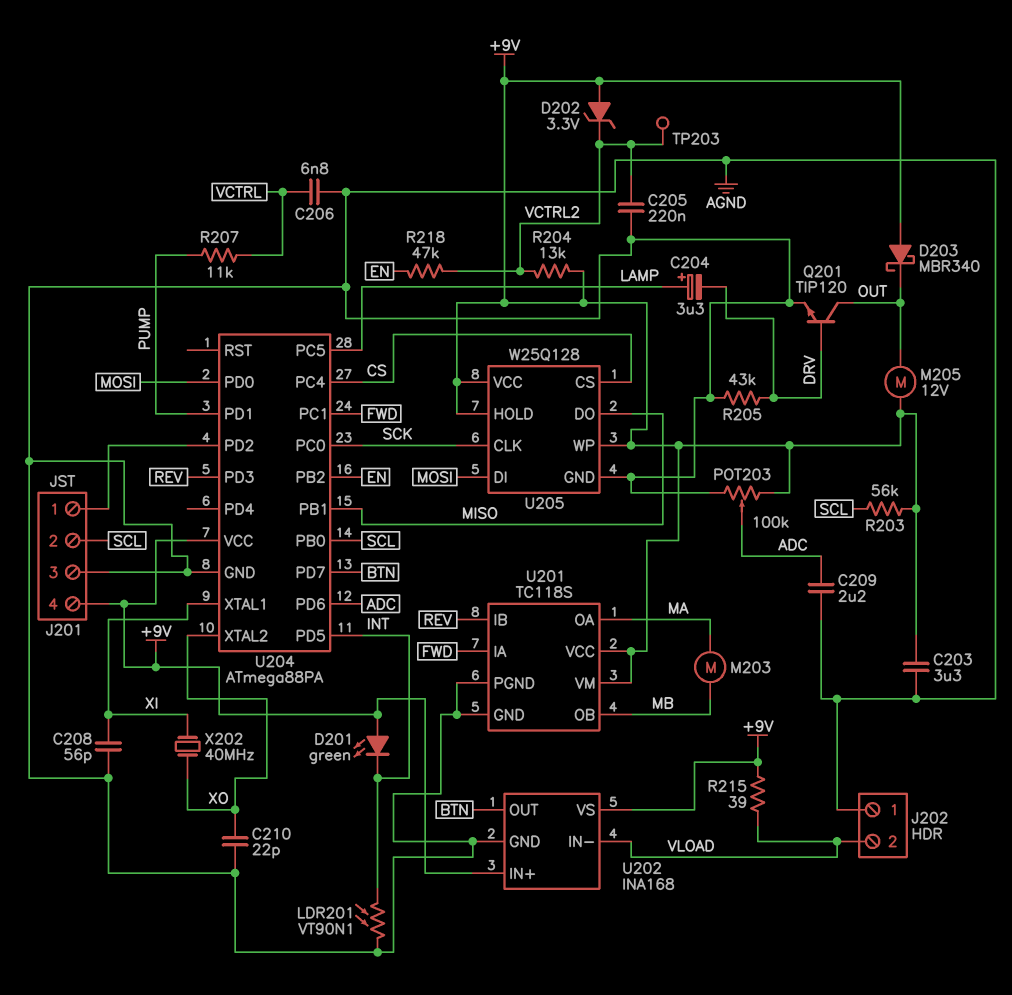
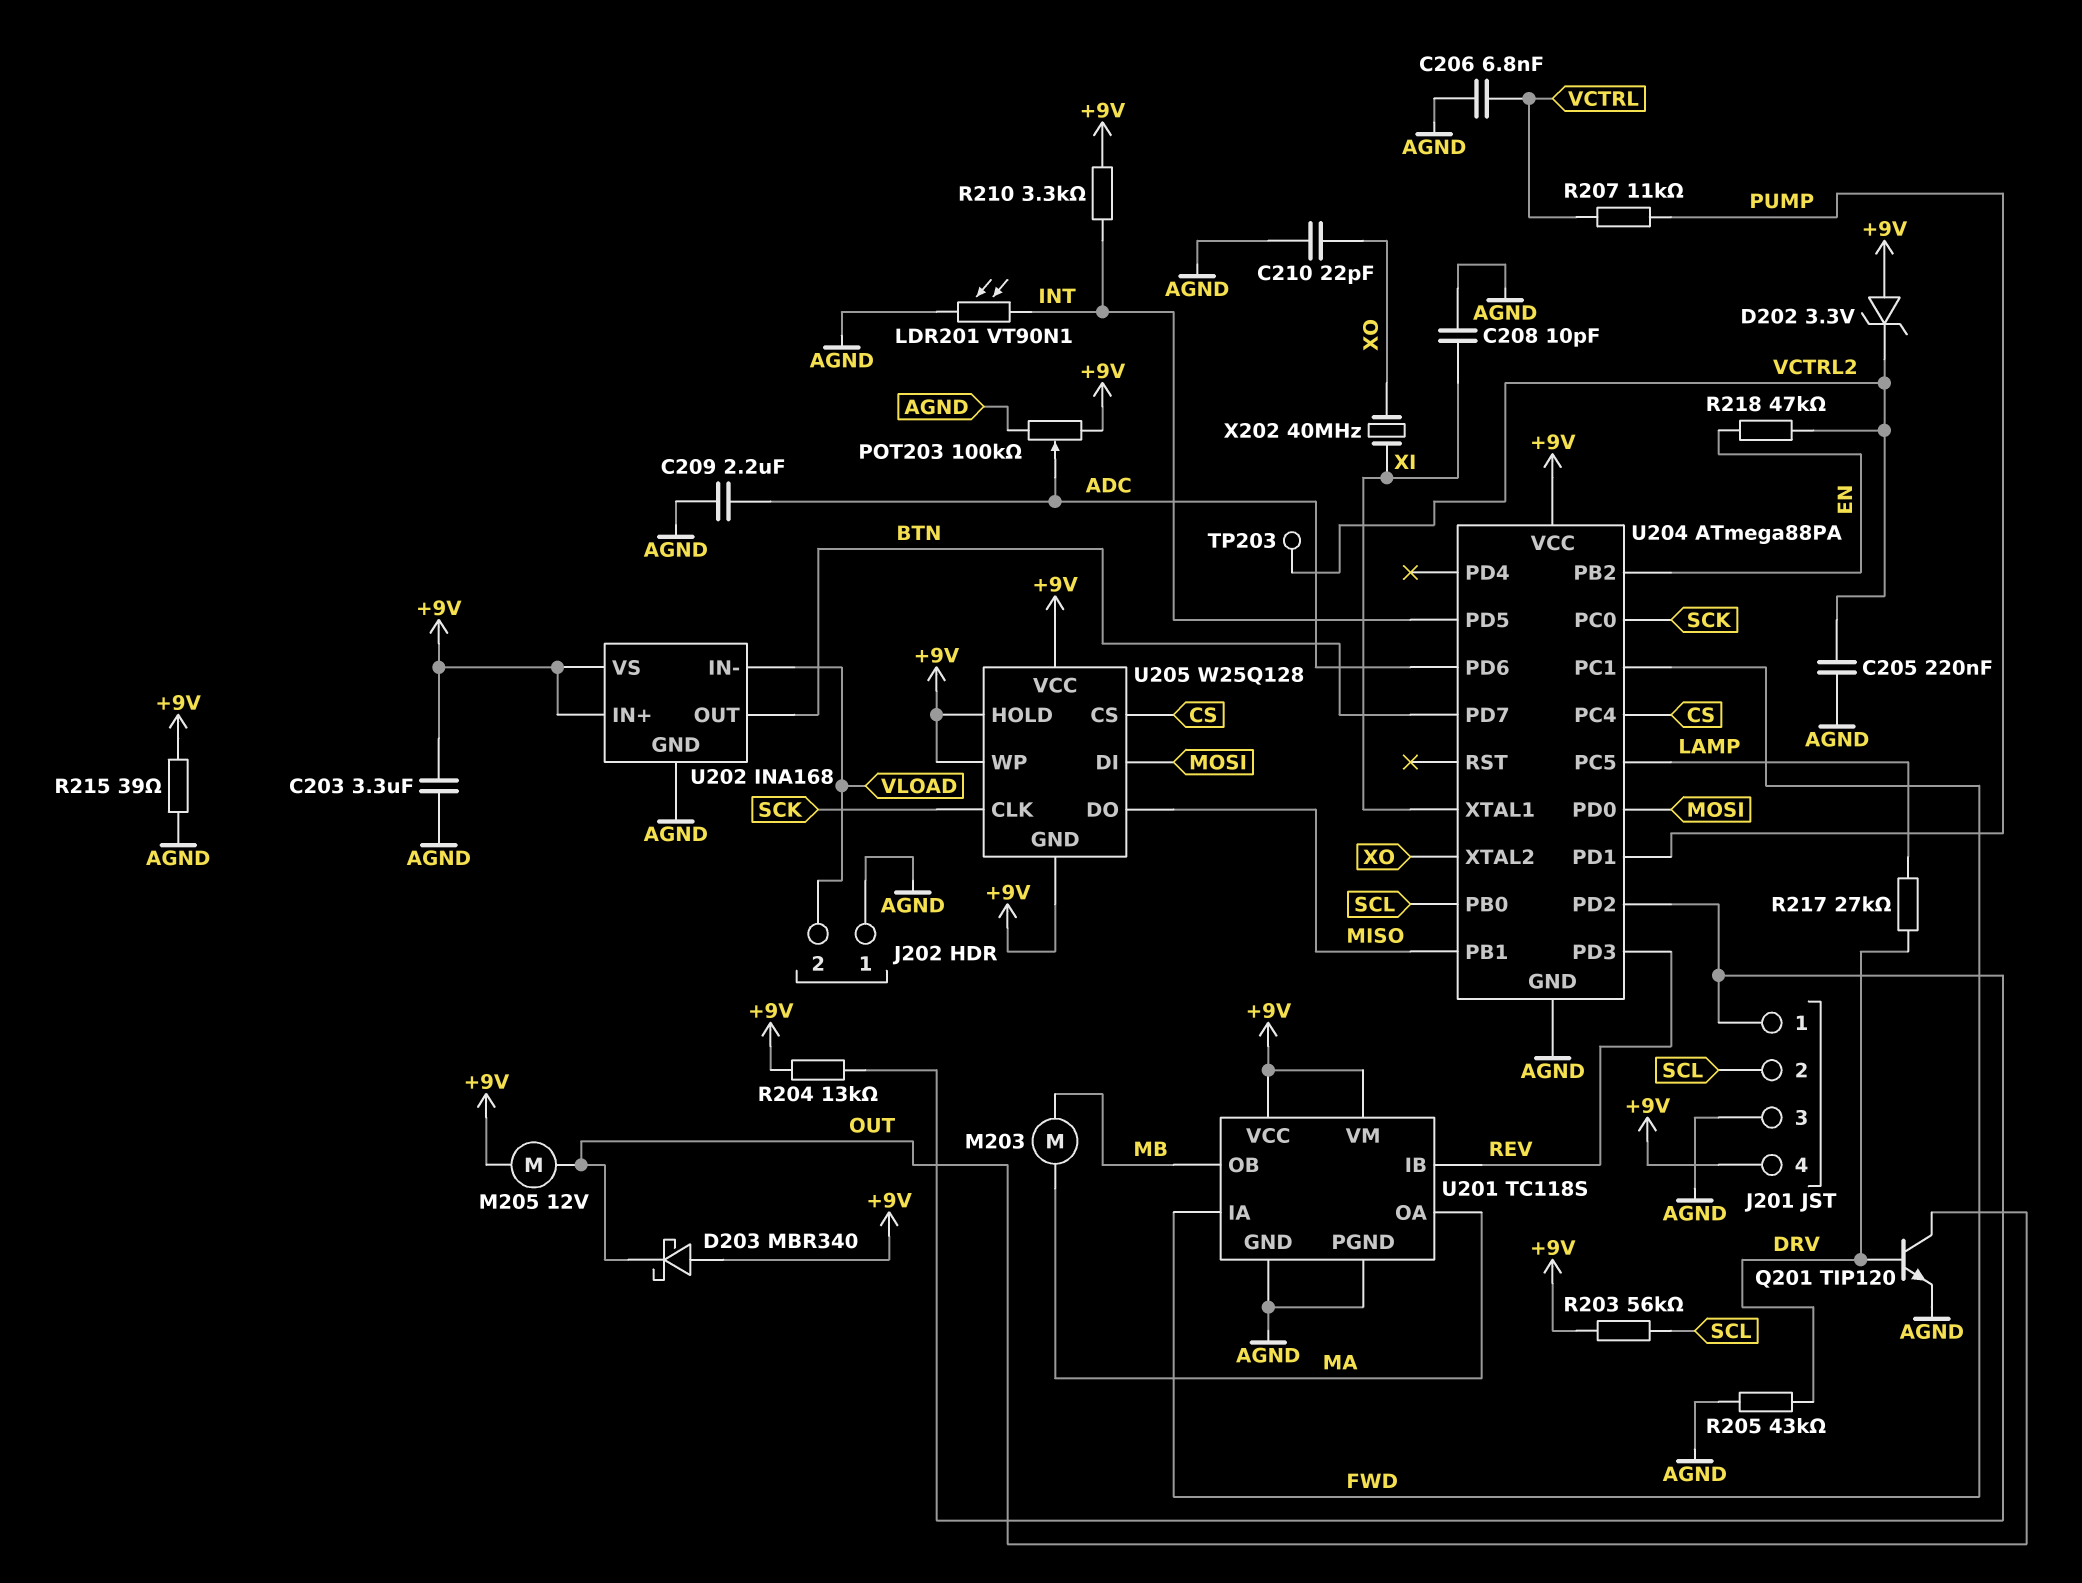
C204: 3.3uF (plus LAMP, minus DRV) -> none
C208: 56pF (AGND, XI) -> 10pF (AGND, XI)
D201: LED green (A +9V, K INT) -> none
R204: 13k (+9V, VCTRL2) -> 13k (+9V, J201/1)
R210: none -> 3.3k (+9V, INT)
R215: 39 (+9V, VLOAD) -> 39 (+9V, AGND)
R217: none -> 27k (DRV, LAMP)
U205 pin GND: AGND -> +9V

